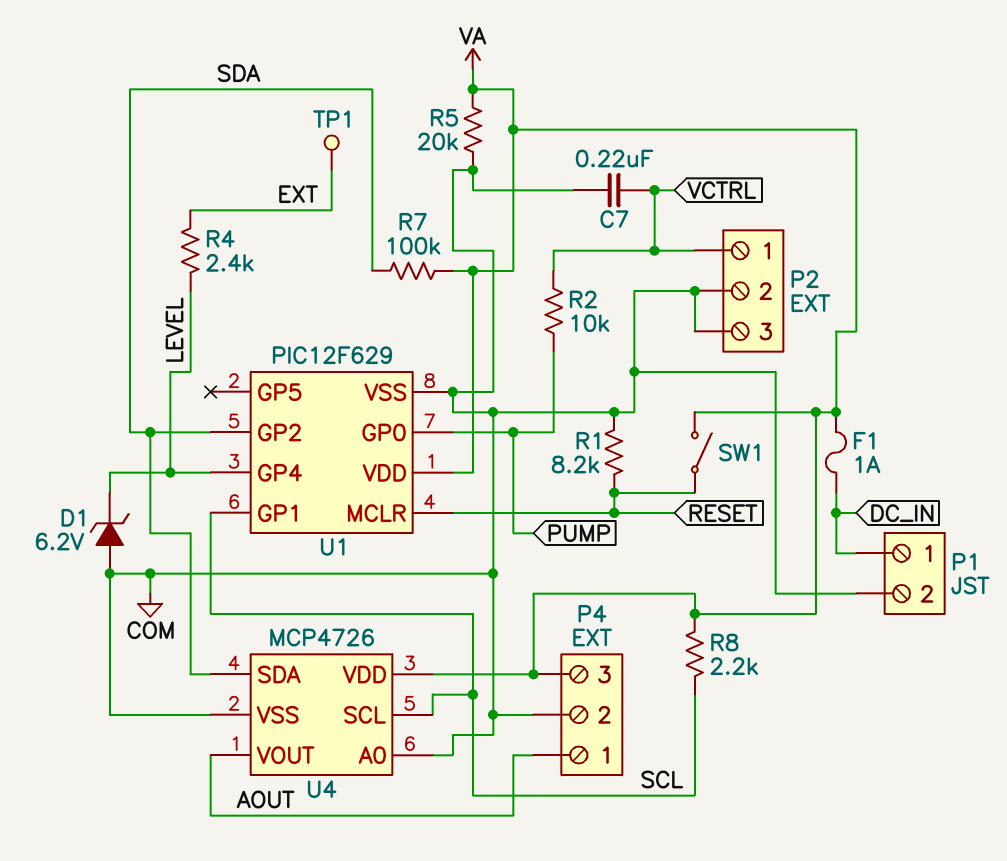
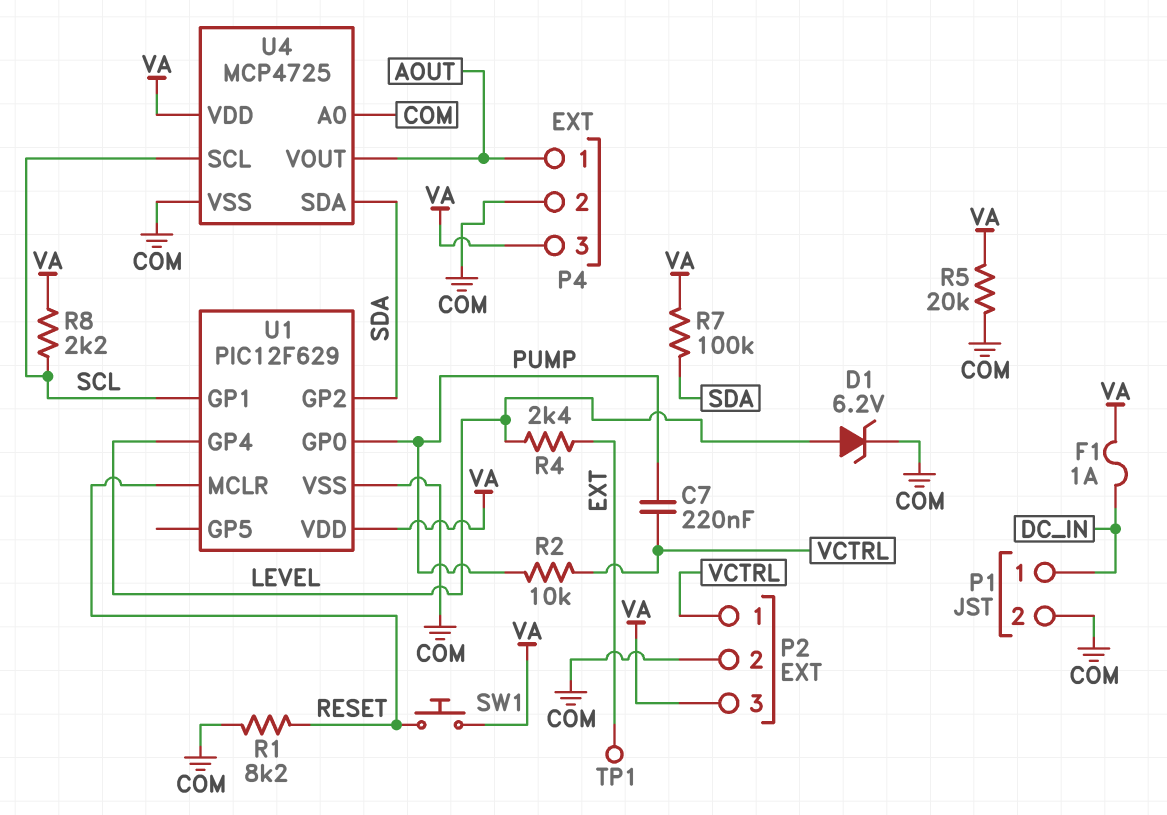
C7: 220nF (COM, VCTRL) -> 220nF (PUMP, VCTRL)
D1: zener 6.2V (A COM, K LEVEL) -> zener 6.2V (A LEVEL, K COM)
P2 pin 3: COM -> VA
SW1: switch (RESET, VA) -> button (RESET, VA)
U4: MCP4726 -> MCP4725

